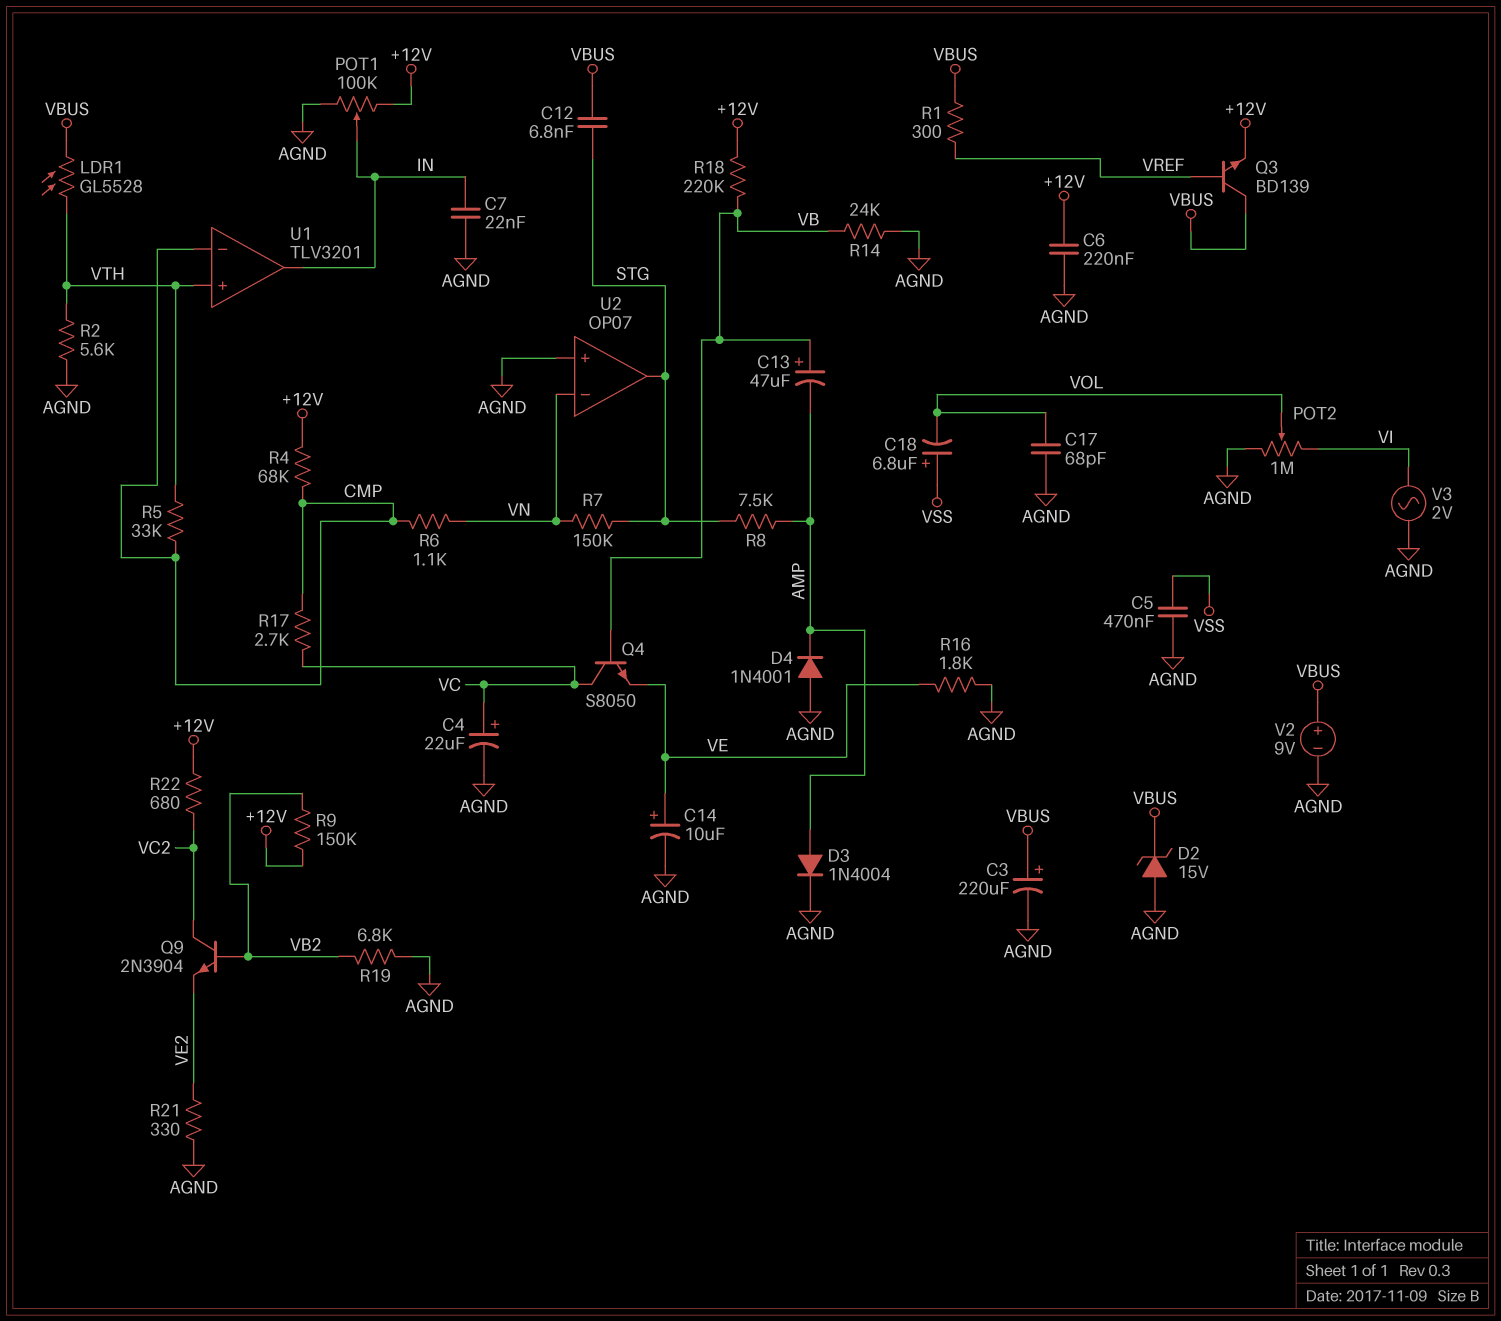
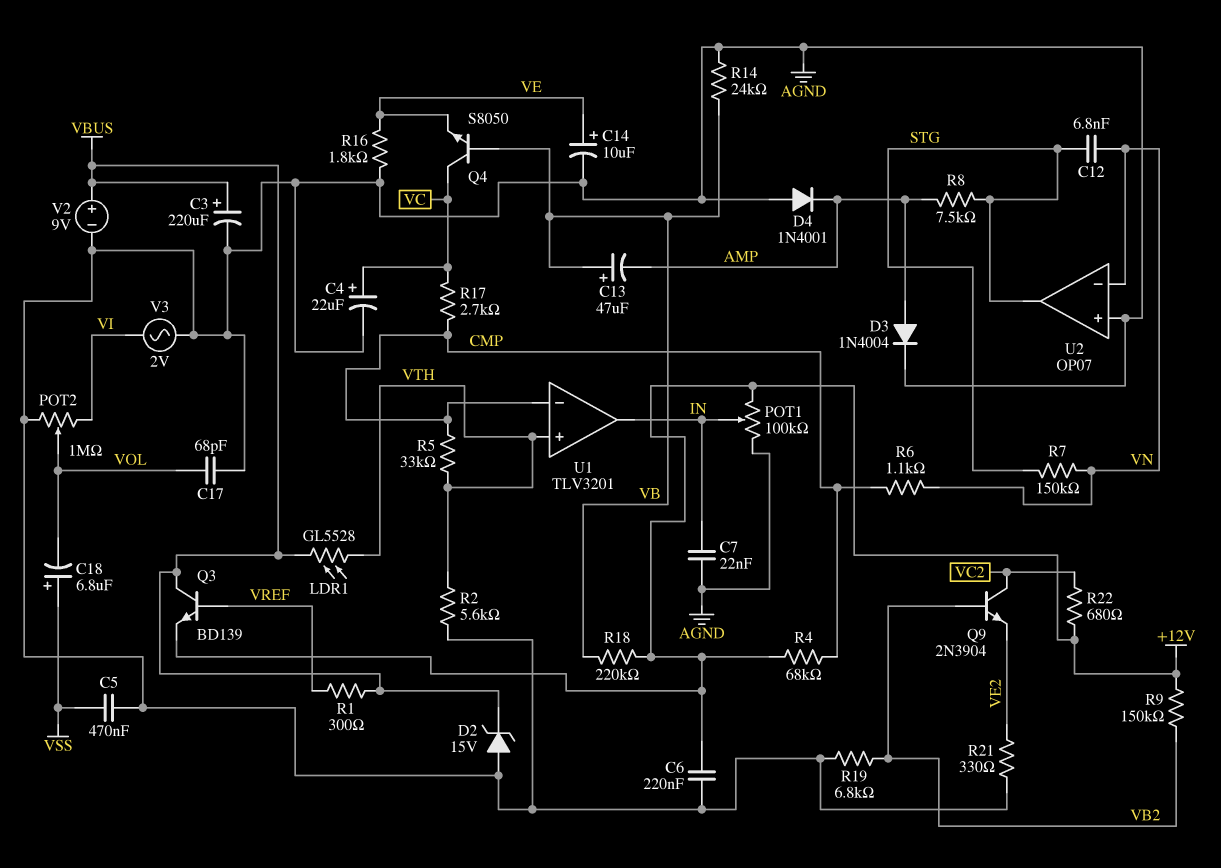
C12: 6.8nF (STG, VBUS) -> 6.8nF (STG, VN)

